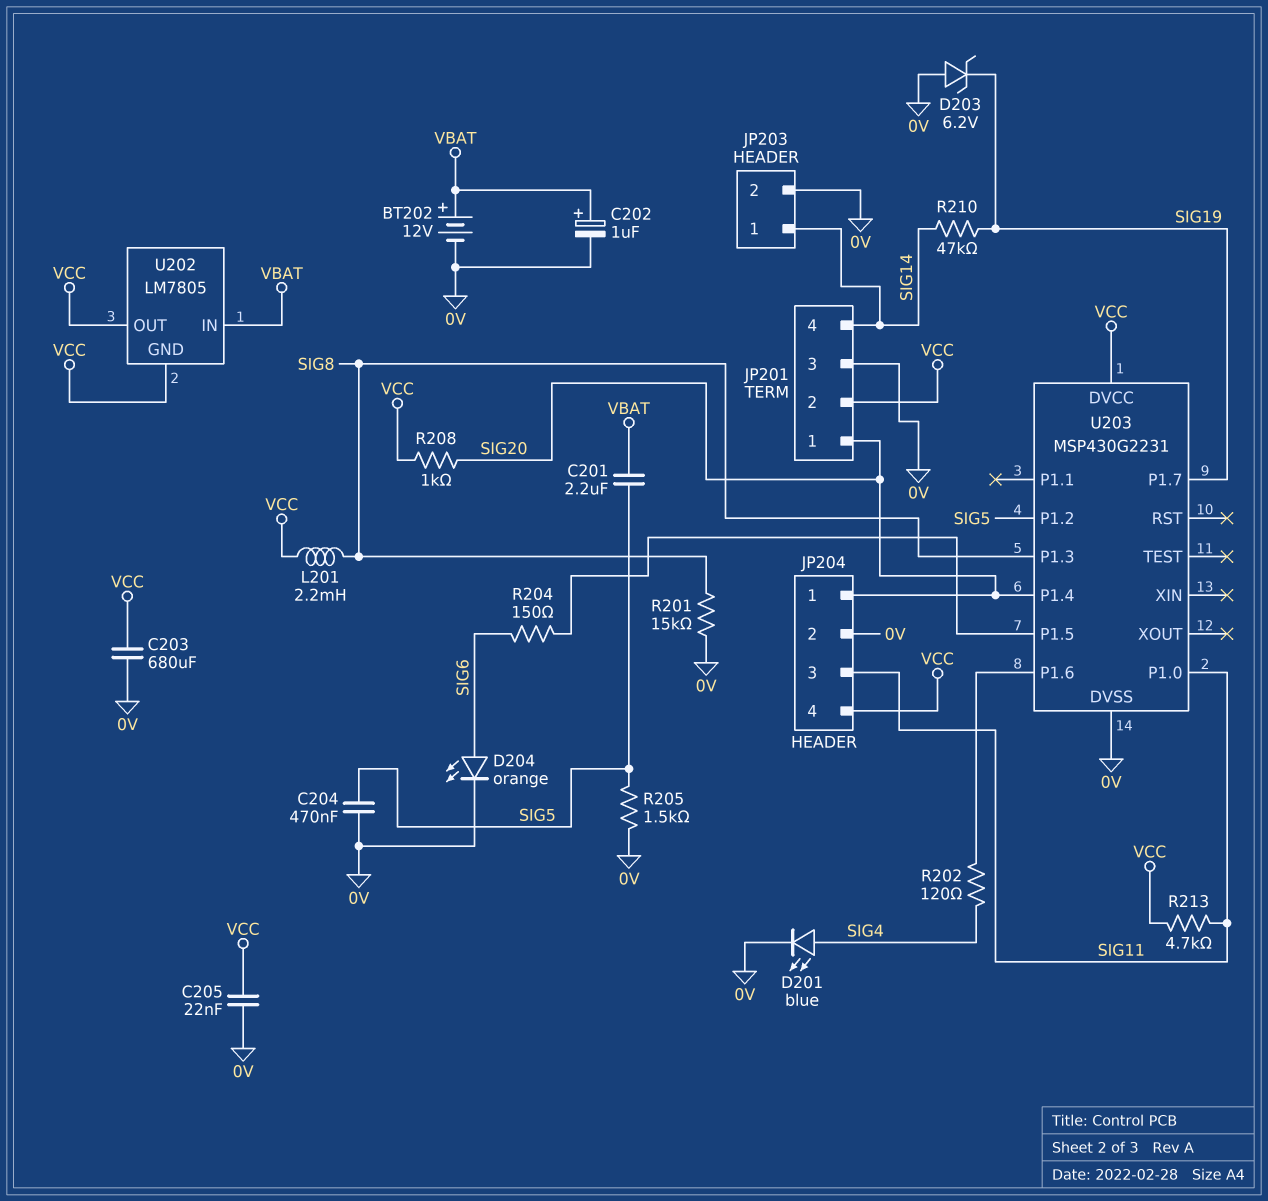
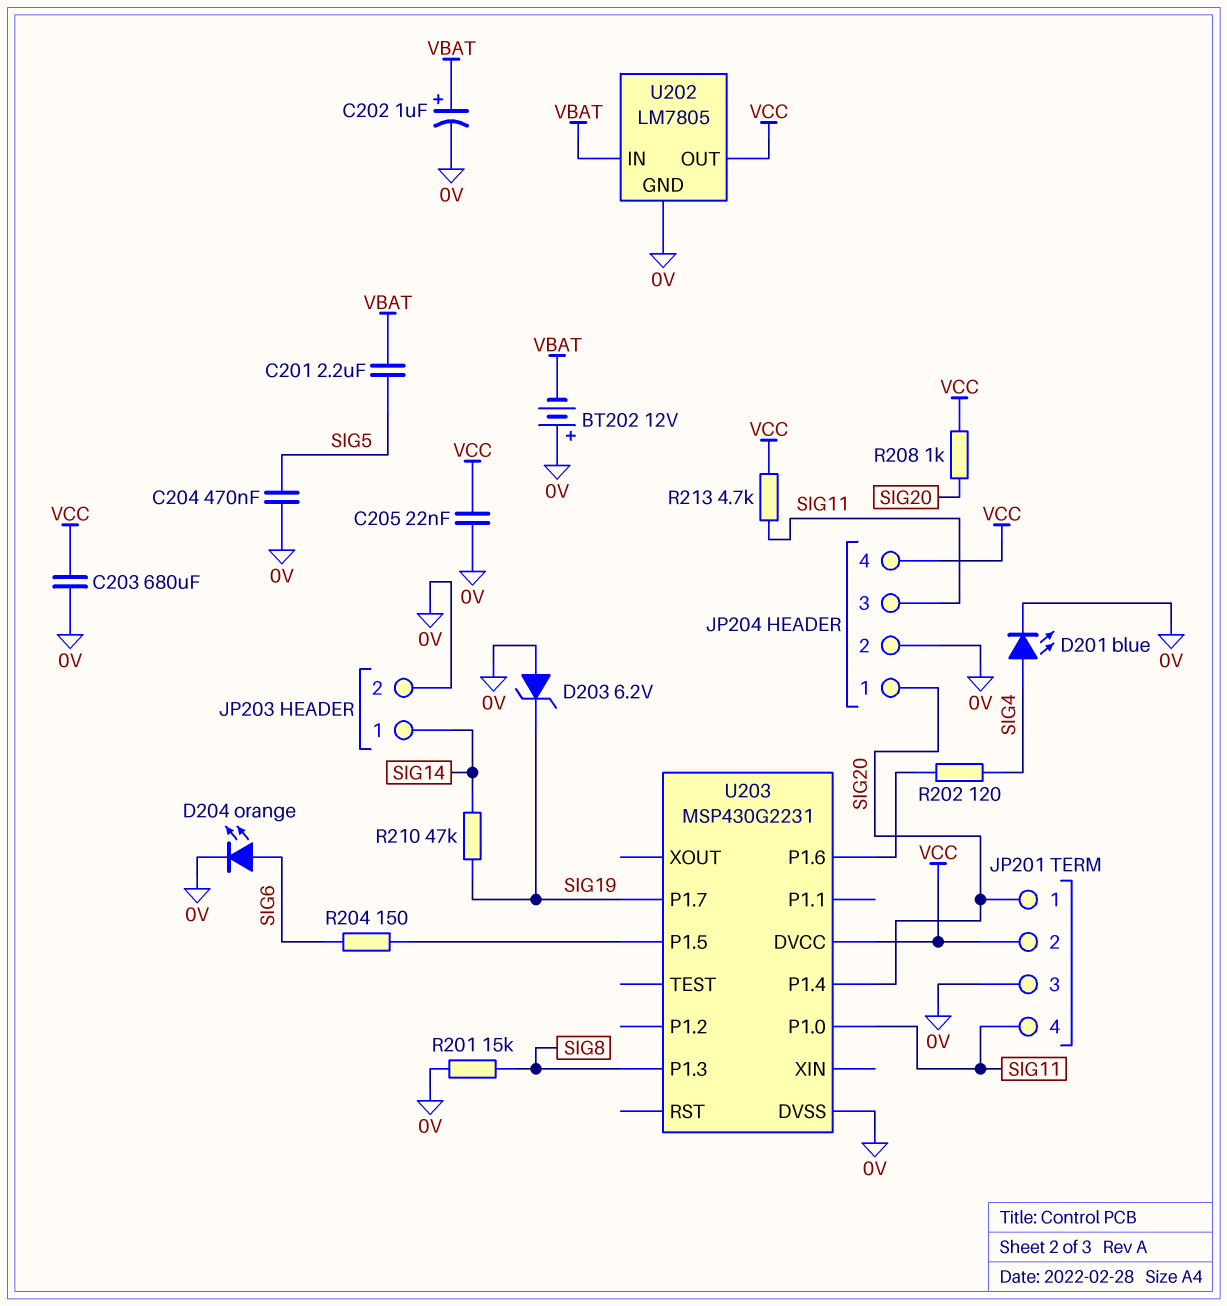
BT202: 12V (plus VBAT, minus 0V) -> 12V (plus 0V, minus VBAT)
JP201 pin 4: SIG14 -> SIG11
L201: 2.2mH (SIG8, VCC) -> none
R205: 1.5k (0V, SIG5) -> none
U202 pin GND: VCC -> 0V
U203 pin P1.2: SIG5 -> none

